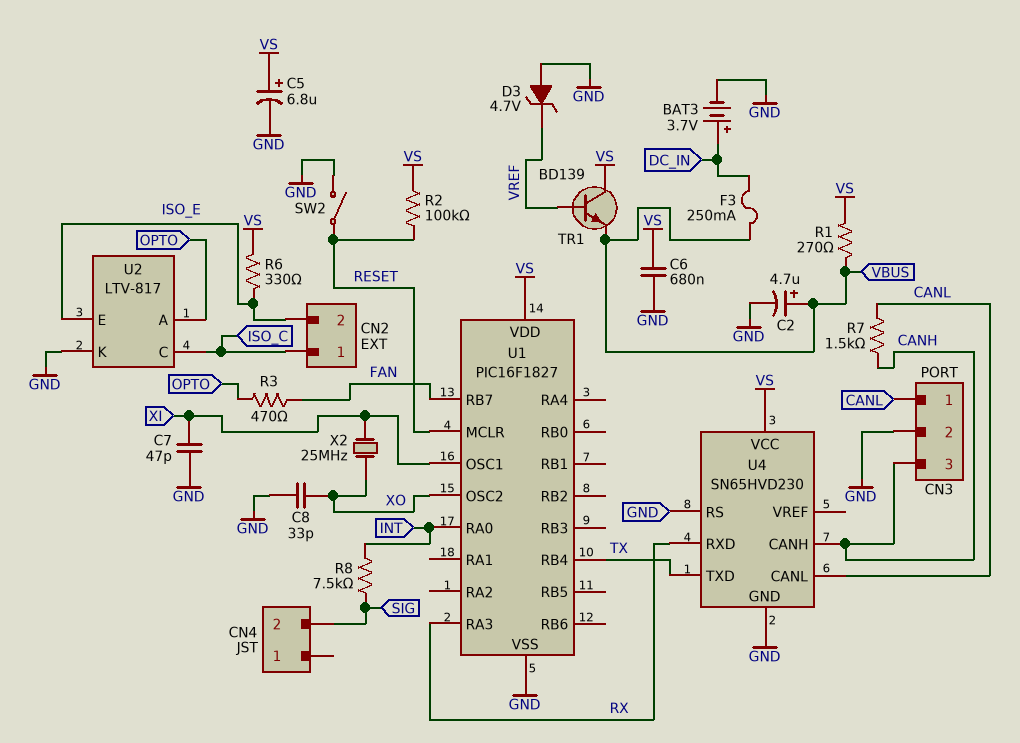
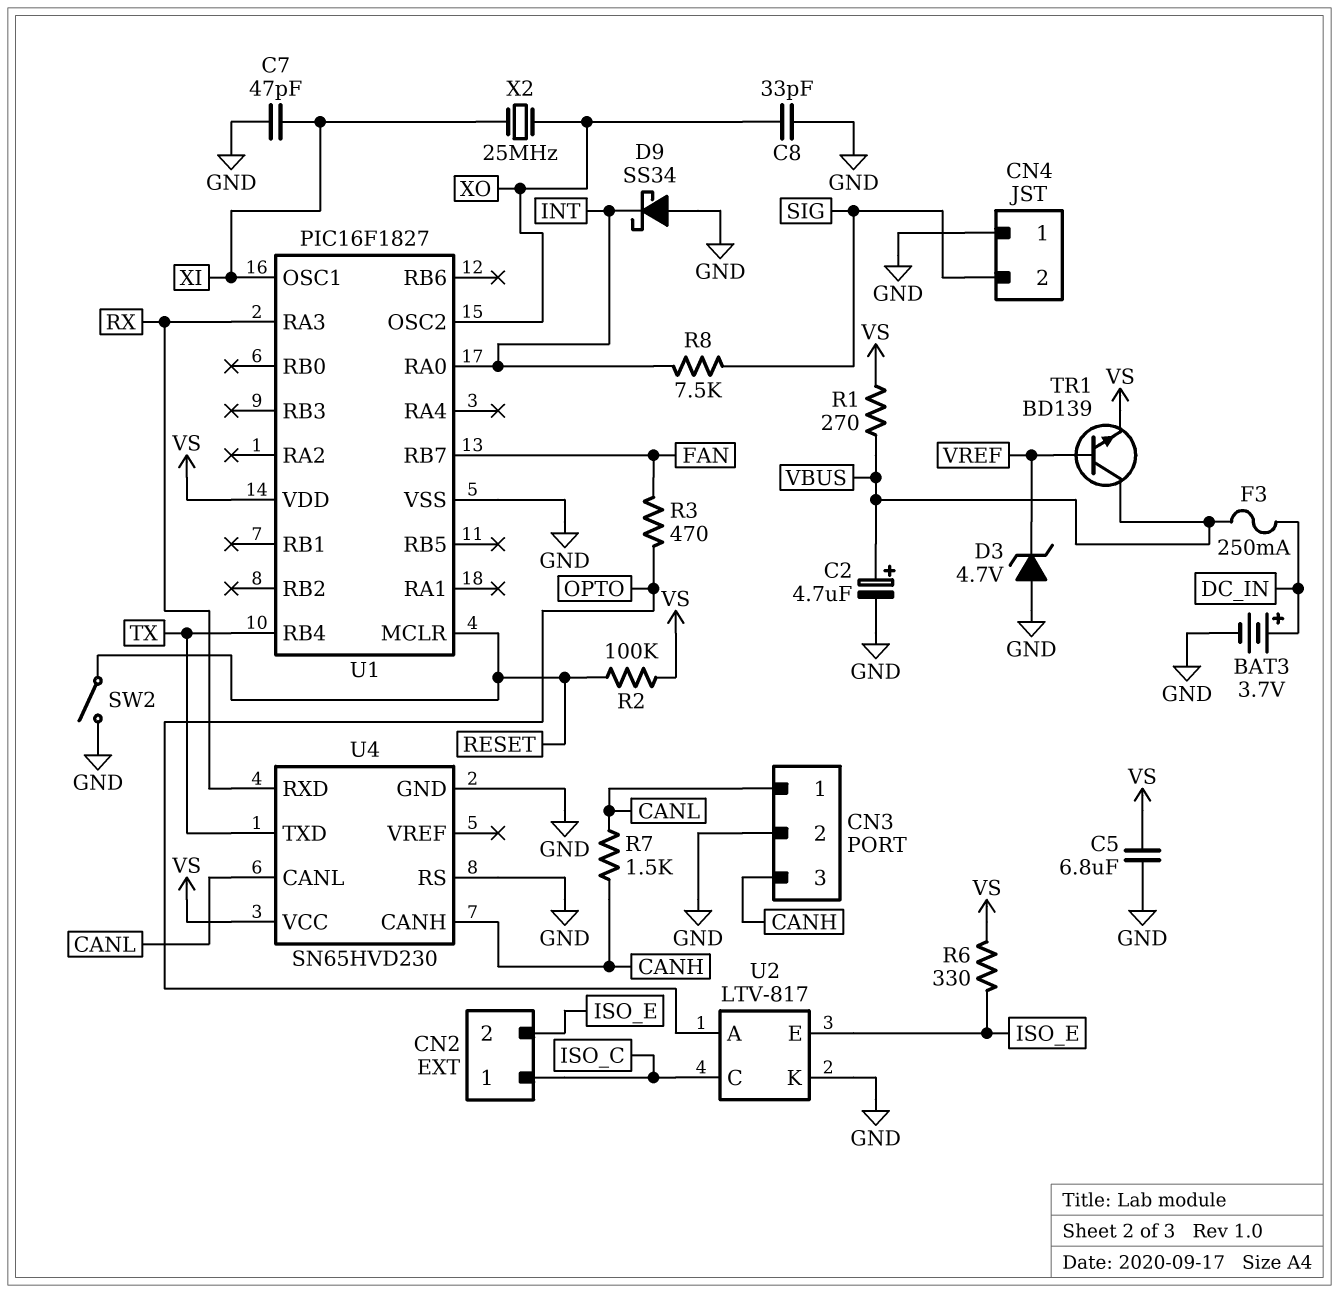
C5: 6.8uF (plus VS, minus GND) -> 6.8uF (GND, VS)
C6: 680nF (GND, VS) -> none
CN4 pin 1: none -> GND
D9: none -> schottky SS34 (A GND, K INT)
TR1: NPN BD139 (B VREF, C VS, E VBUS) -> NPN BD139 (B VREF, C VBUS, E VS)

